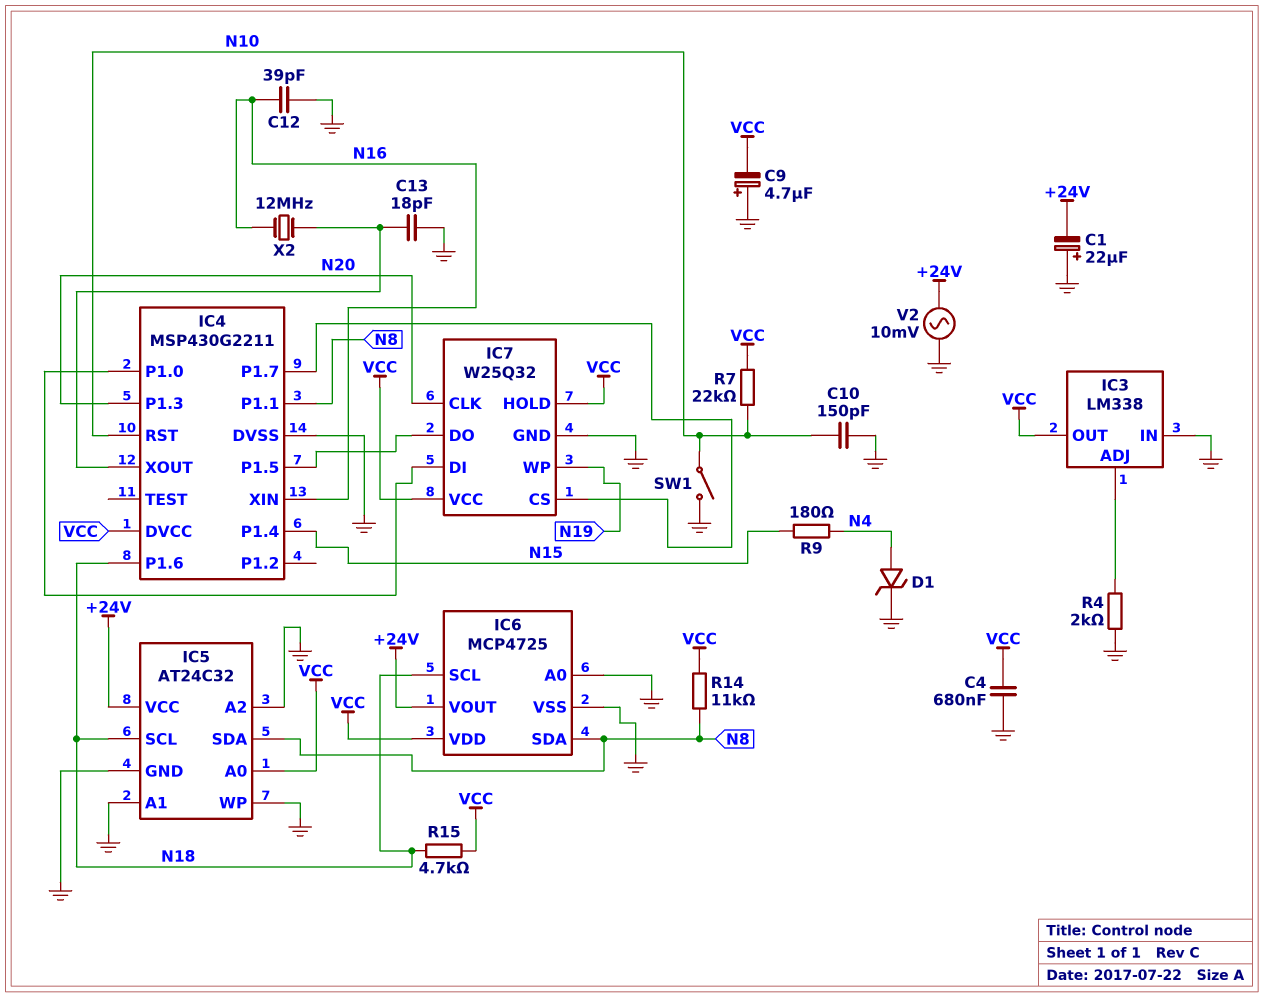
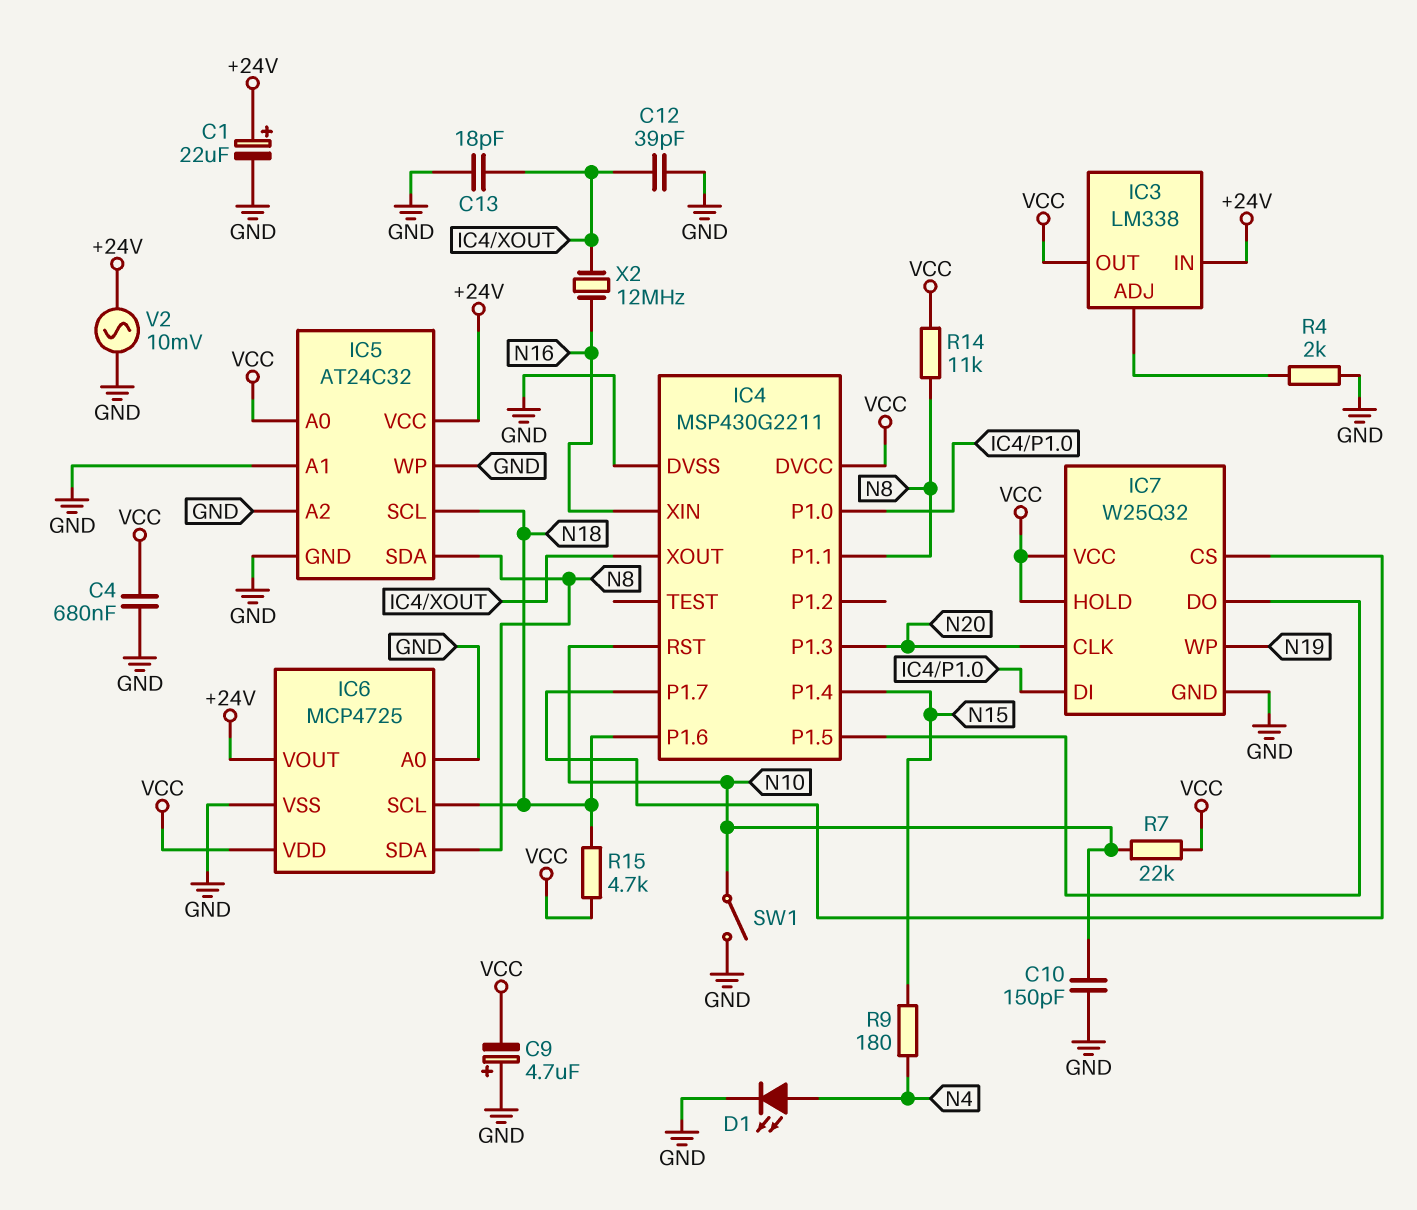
C1: 22uF (plus GND, minus +24V) -> 22uF (plus +24V, minus GND)
C12: 39pF (GND, N16) -> 39pF (GND, IC4/XOUT)
D1: zener (A N4, K GND) -> LED (A N4, K GND)
IC3 pin IN: GND -> +24V

